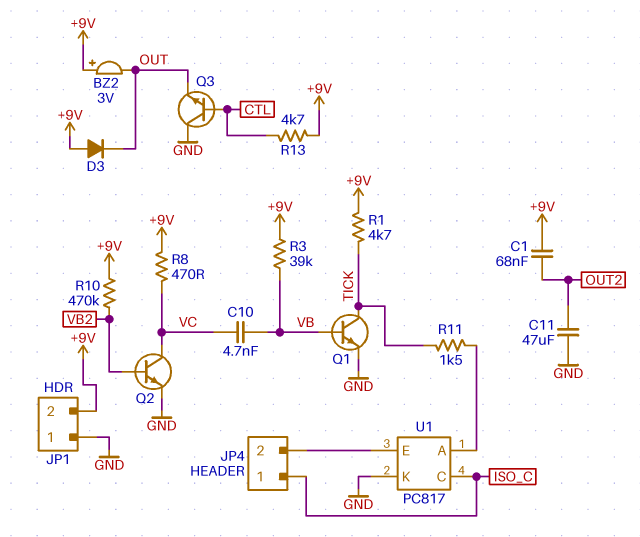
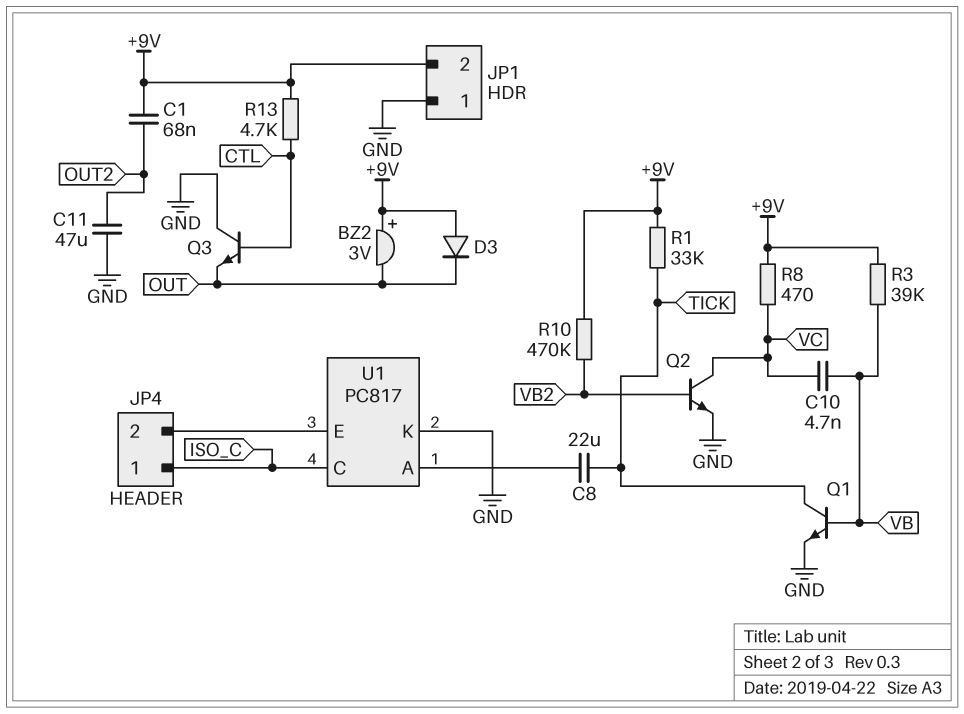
C8: none -> 22uF (TICK, U1/A)
R1: 4.7k (+9V, TICK) -> 33k (+9V, TICK)
R11: 1.5k (TICK, U1/A) -> none

